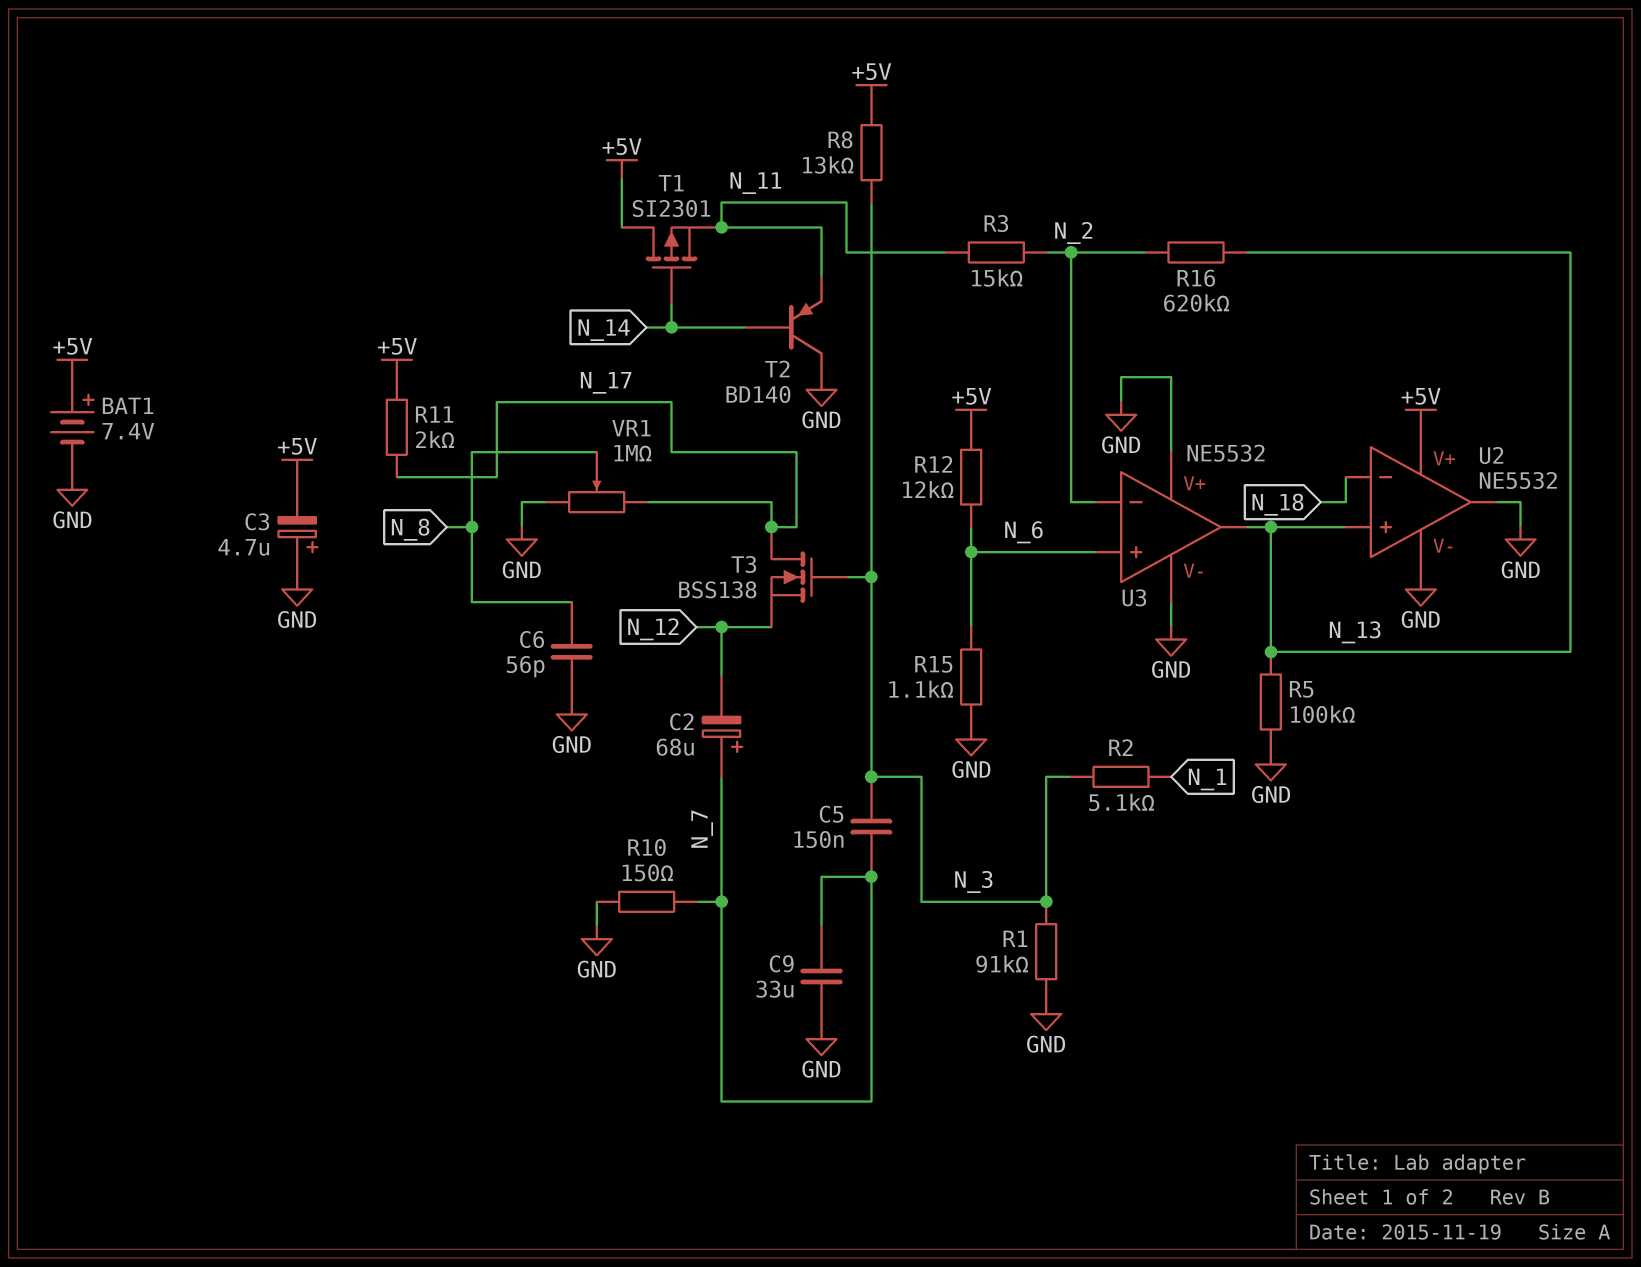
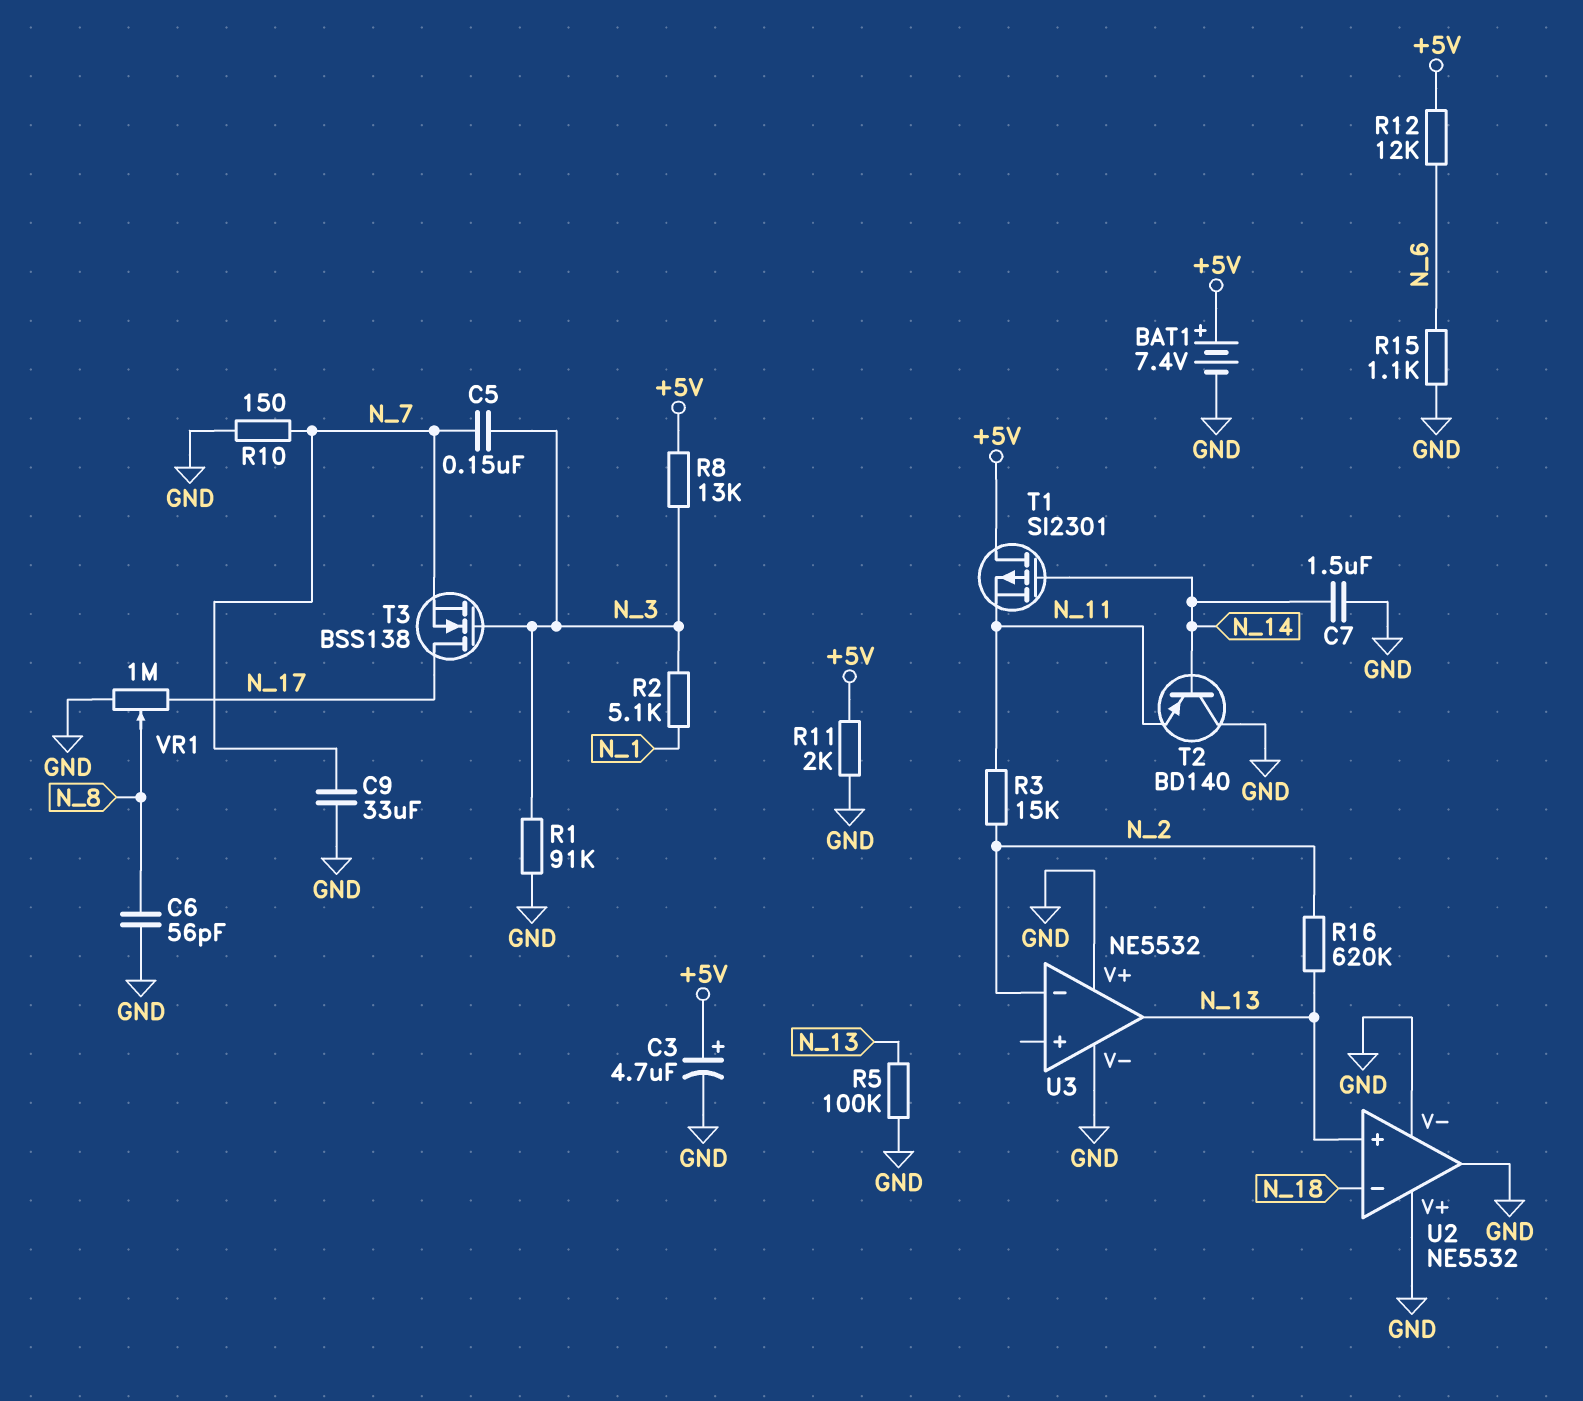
C2: 68uF (plus N_7, minus N_12) -> none
C3: 4.7uF (plus GND, minus +5V) -> 4.7uF (plus +5V, minus GND)
C7: none -> 1.5uF (GND, N_14)
R11: 2k (+5V, N_17) -> 2k (+5V, GND)
T3: NMOS BSS138 (G N_3, D N_17, S N_12) -> NMOS BSS138 (G N_3, D N_17, S N_7)
U2 pin V+: +5V -> GND
U3 pin in+: N_6 -> none

